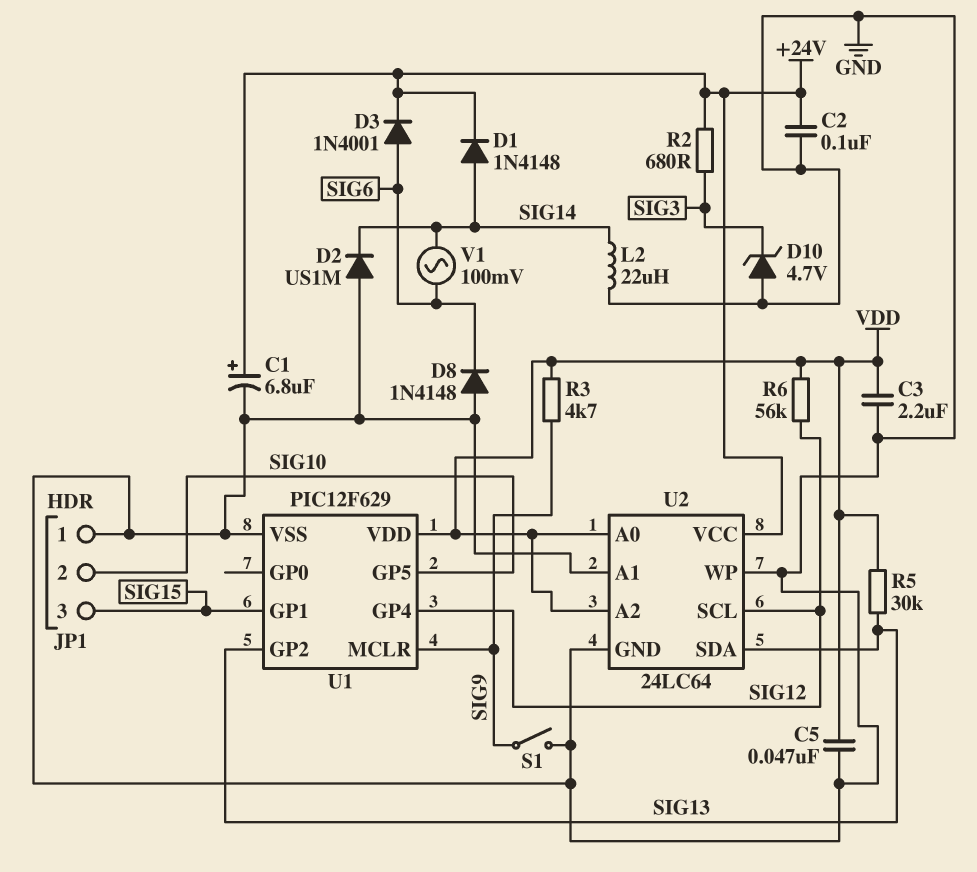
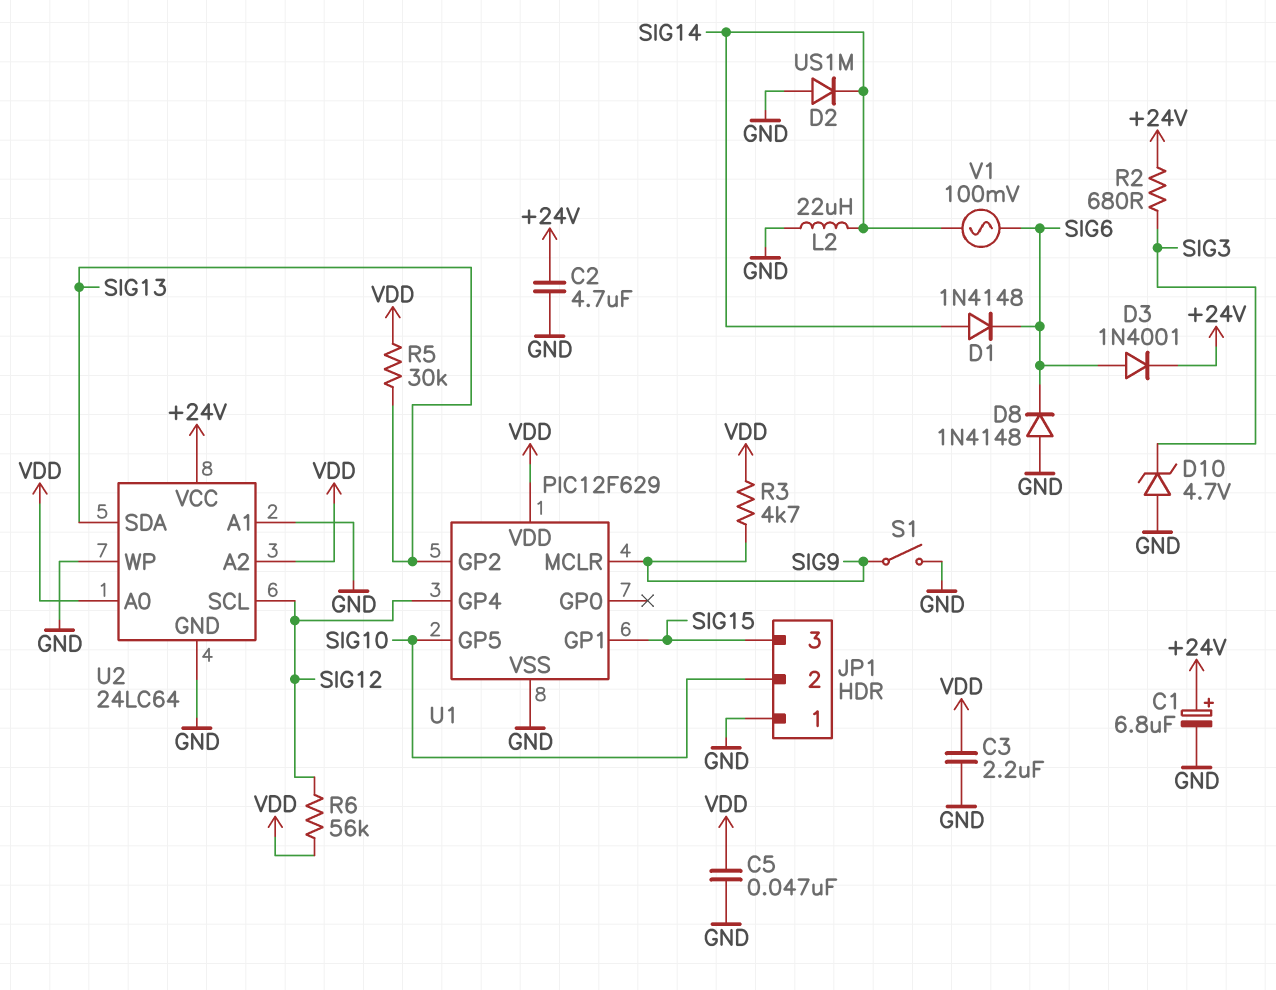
C2: 100nF (+24V, GND) -> 4.7uF (+24V, GND)
D1: diode 1N4148 (A SIG14, K +24V) -> diode 1N4148 (A SIG14, K SIG6)

